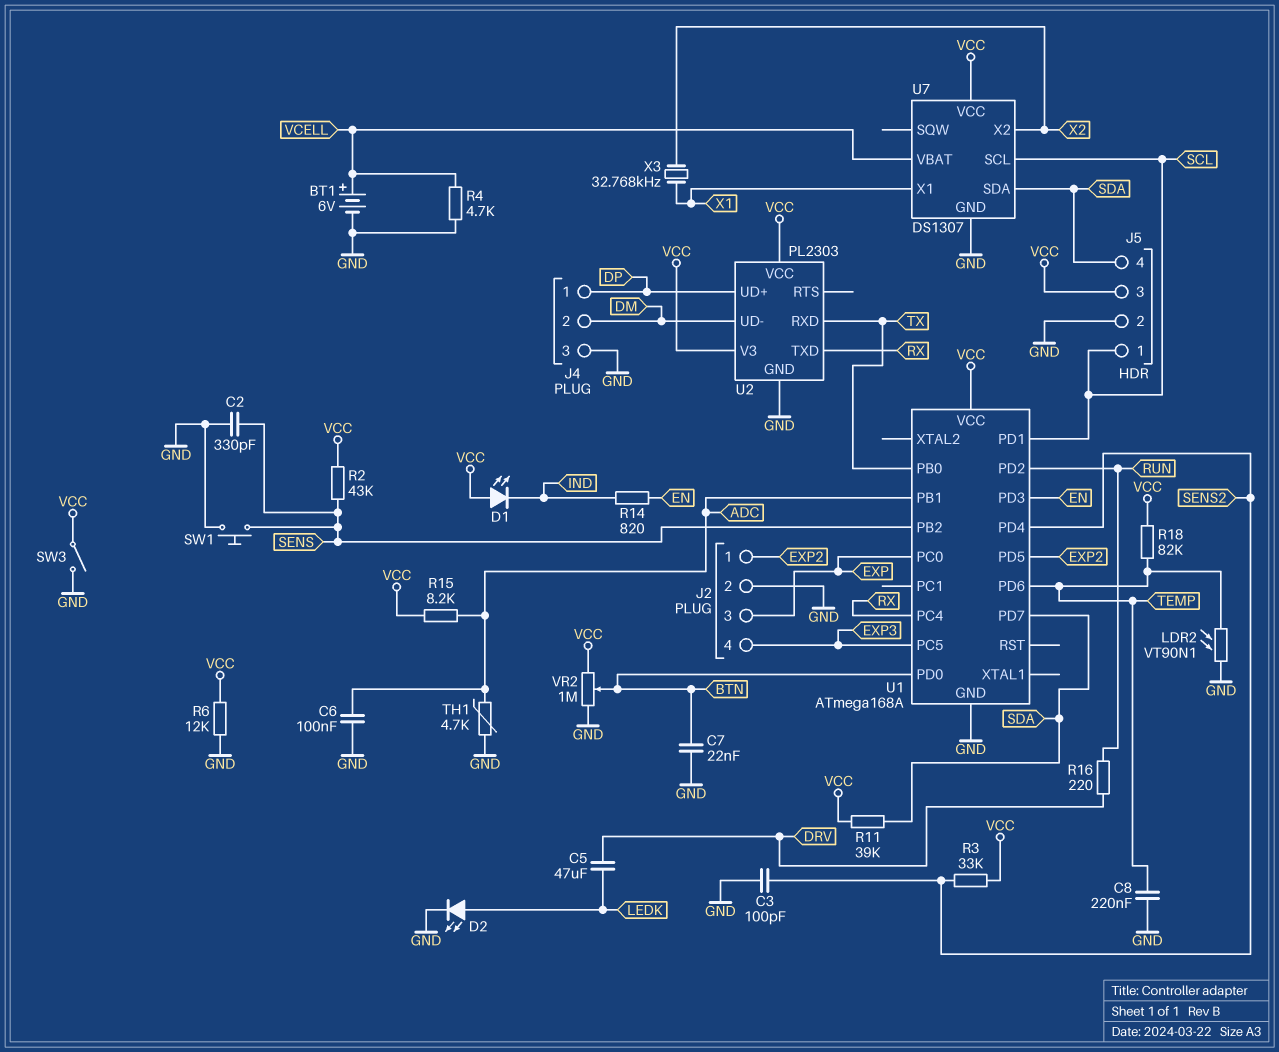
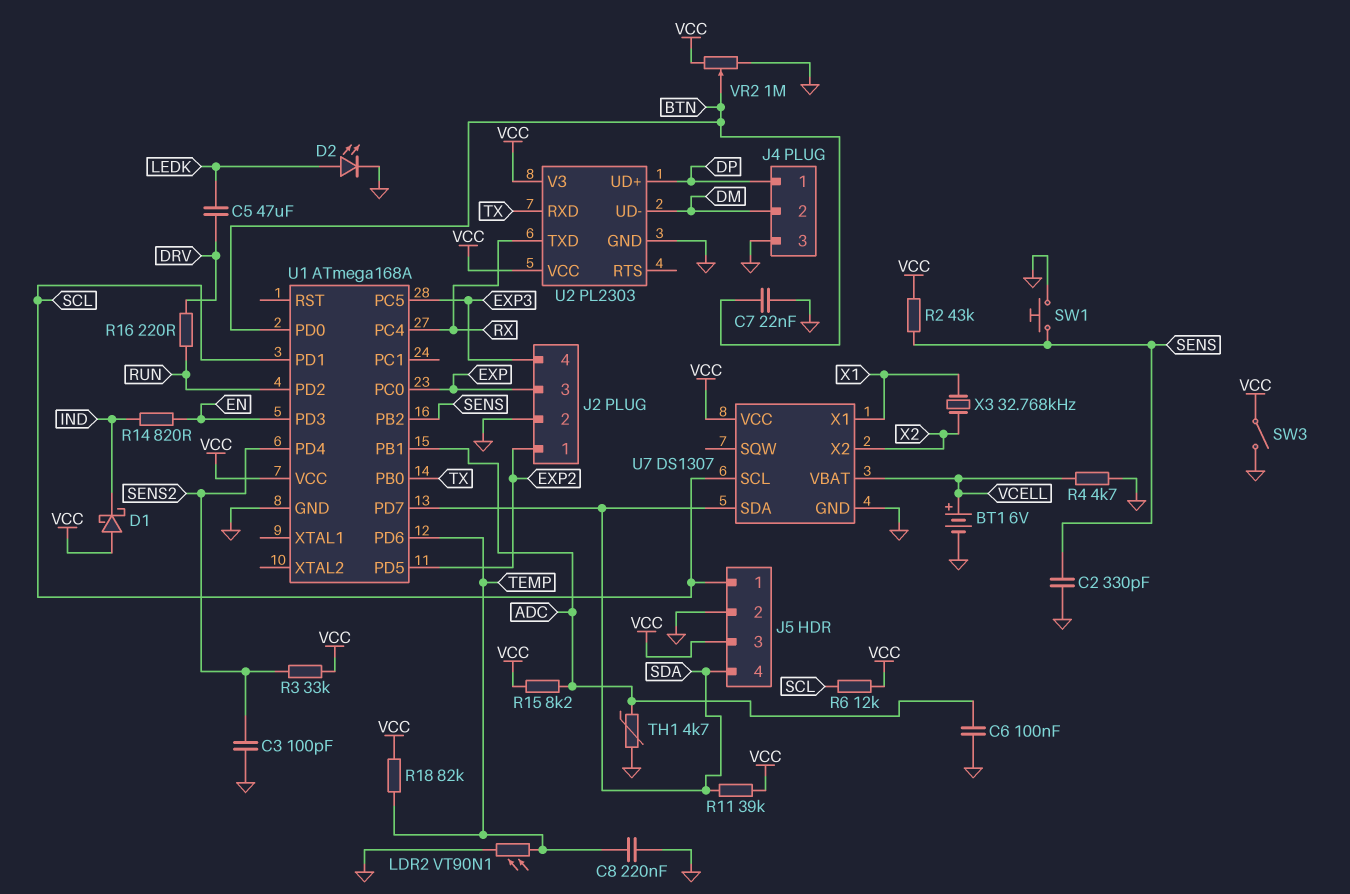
D1: LED (A VCC, K IND) -> schottky (A VCC, K IND)
R6: 12k (GND, VCC) -> 12k (SCL, VCC)

